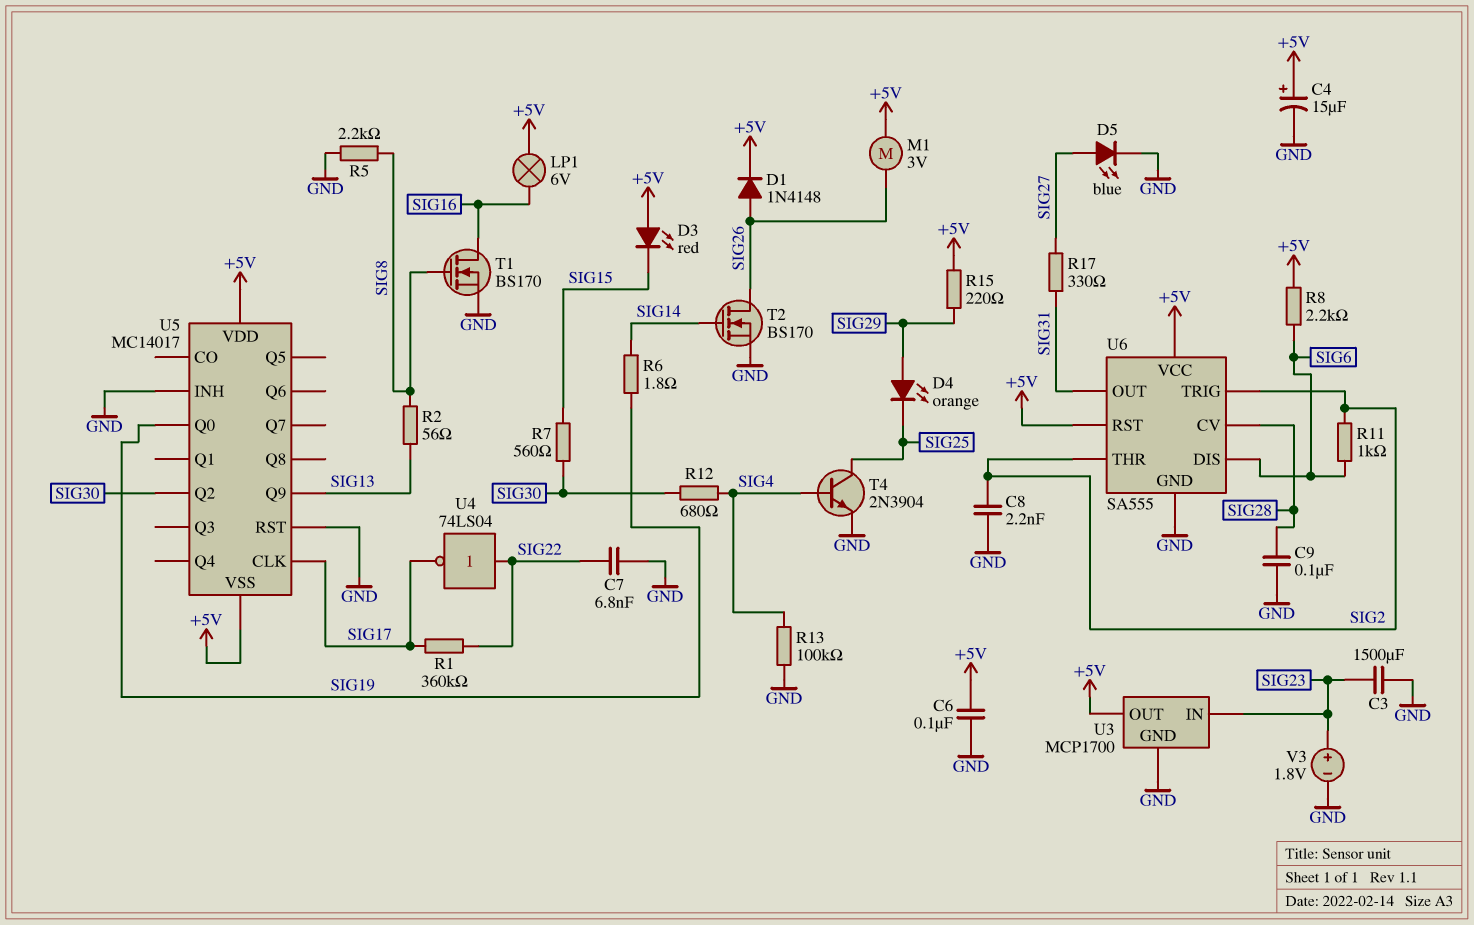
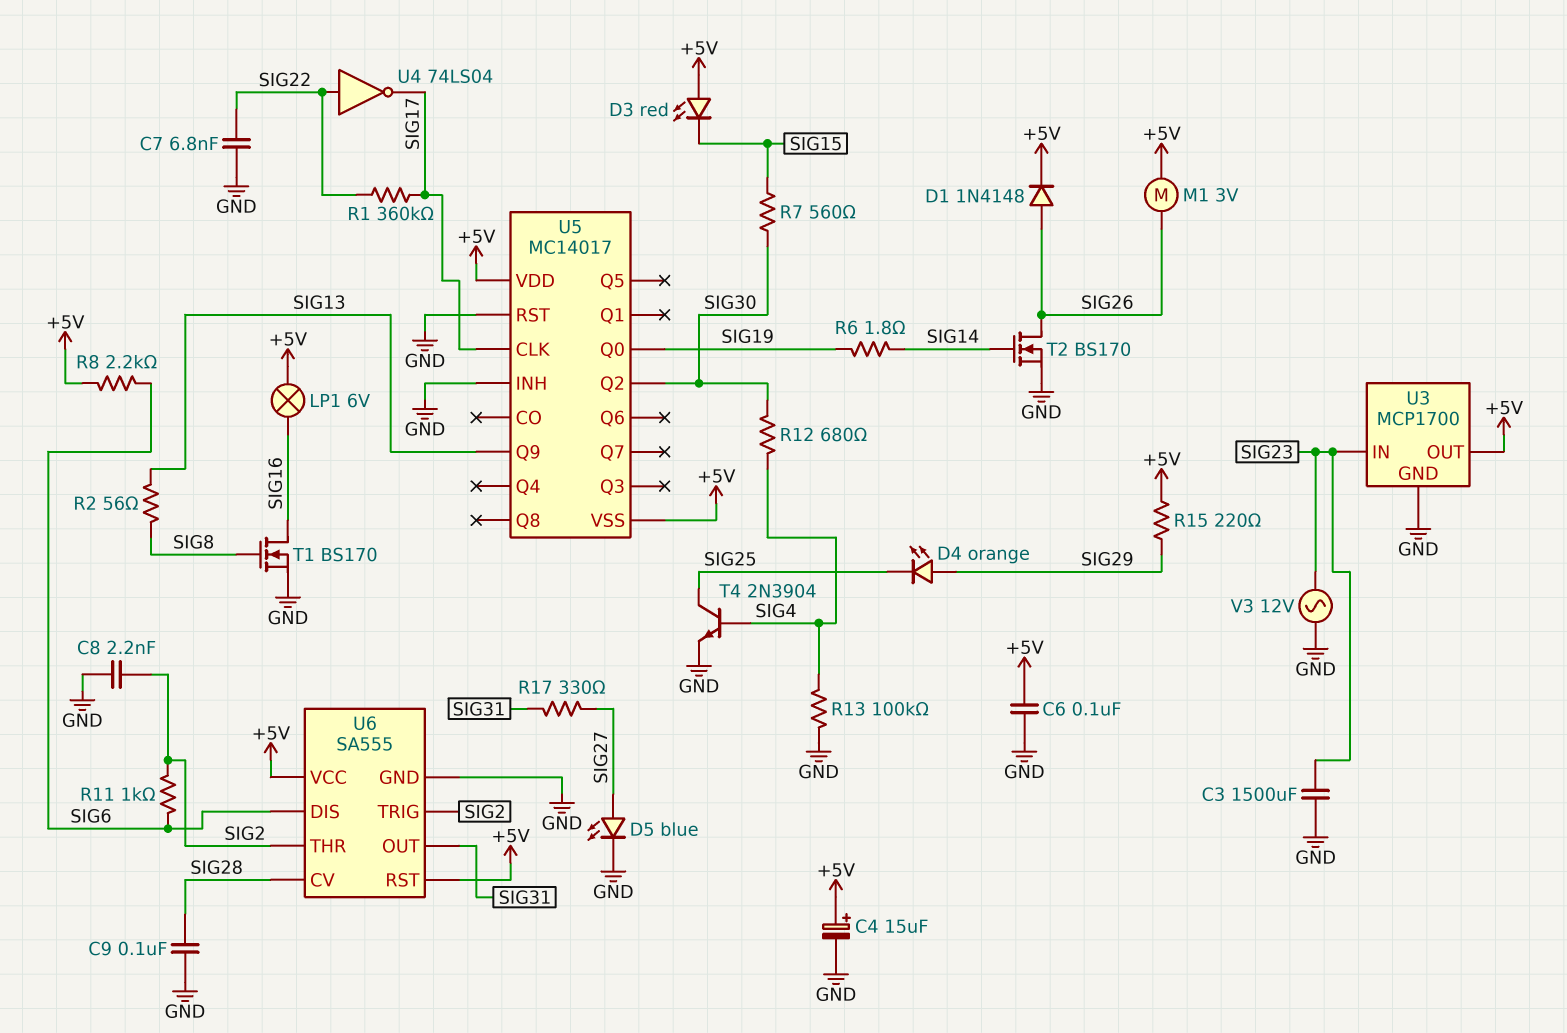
R5: 2.2k (GND, SIG8) -> none
V3: 1.8V (plus SIG23, minus GND) -> AC 12V (GND, SIG23)

